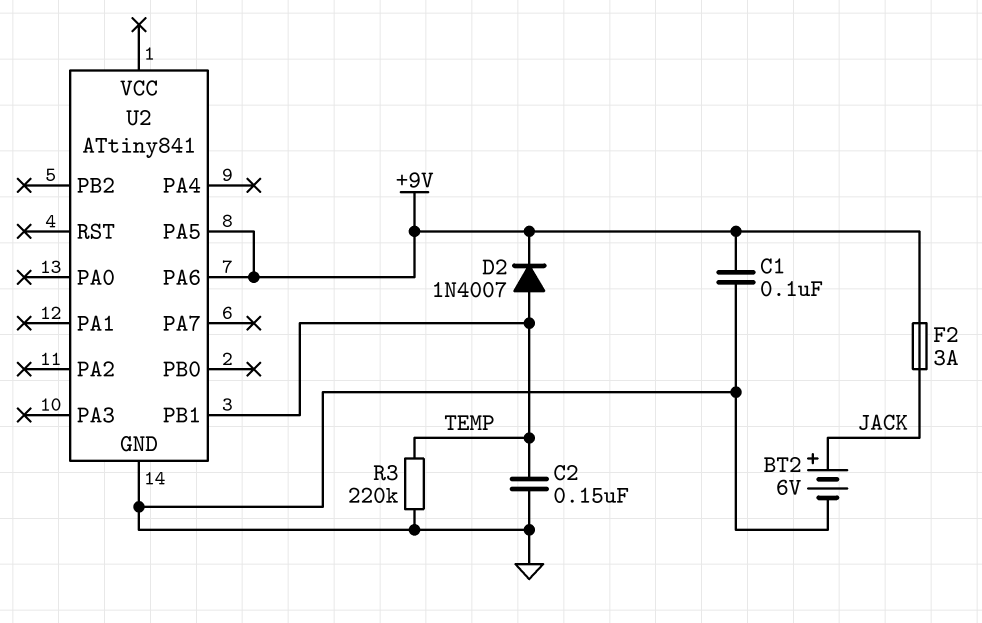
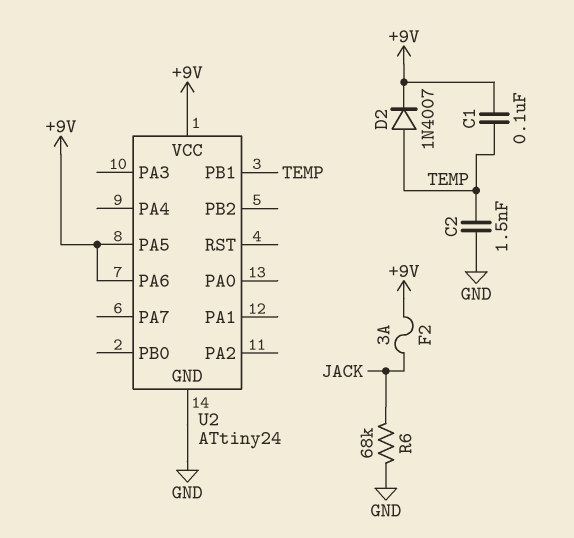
BT2: 6V (plus JACK, minus GND) -> none
C1: 100nF (+9V, GND) -> 100nF (+9V, TEMP)
C2: 150nF (GND, TEMP) -> 1.5nF (GND, TEMP)
R3: 220k (GND, TEMP) -> none
R6: none -> 68k (GND, JACK)
U2: ATtiny841 -> ATtiny24
U2 pin VCC: none -> +9V

